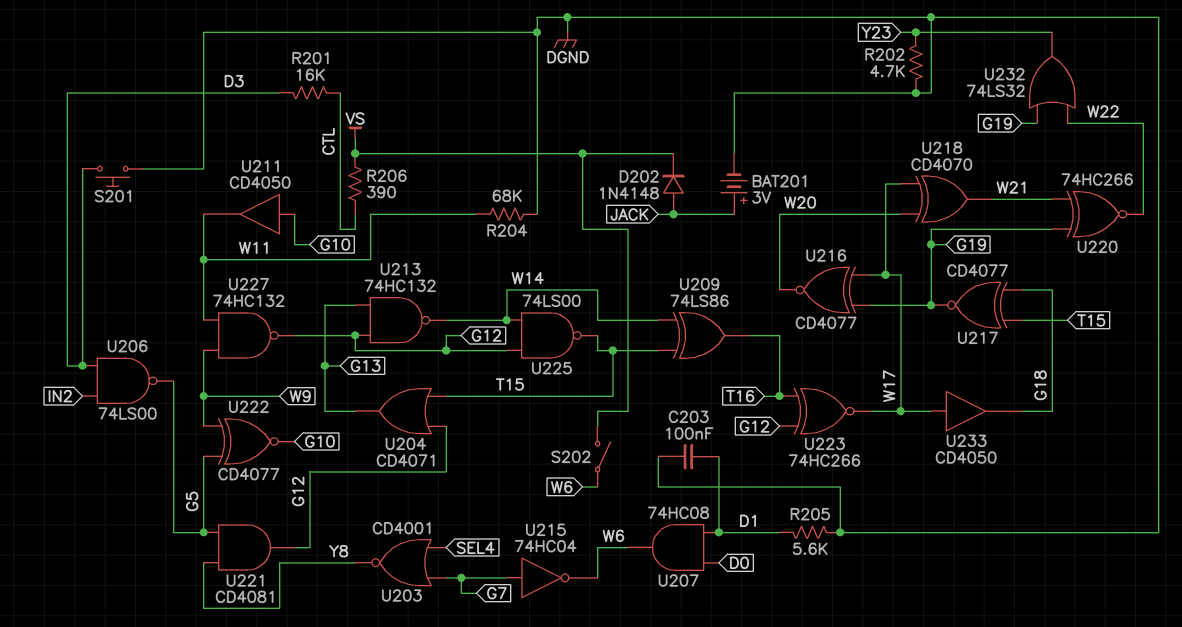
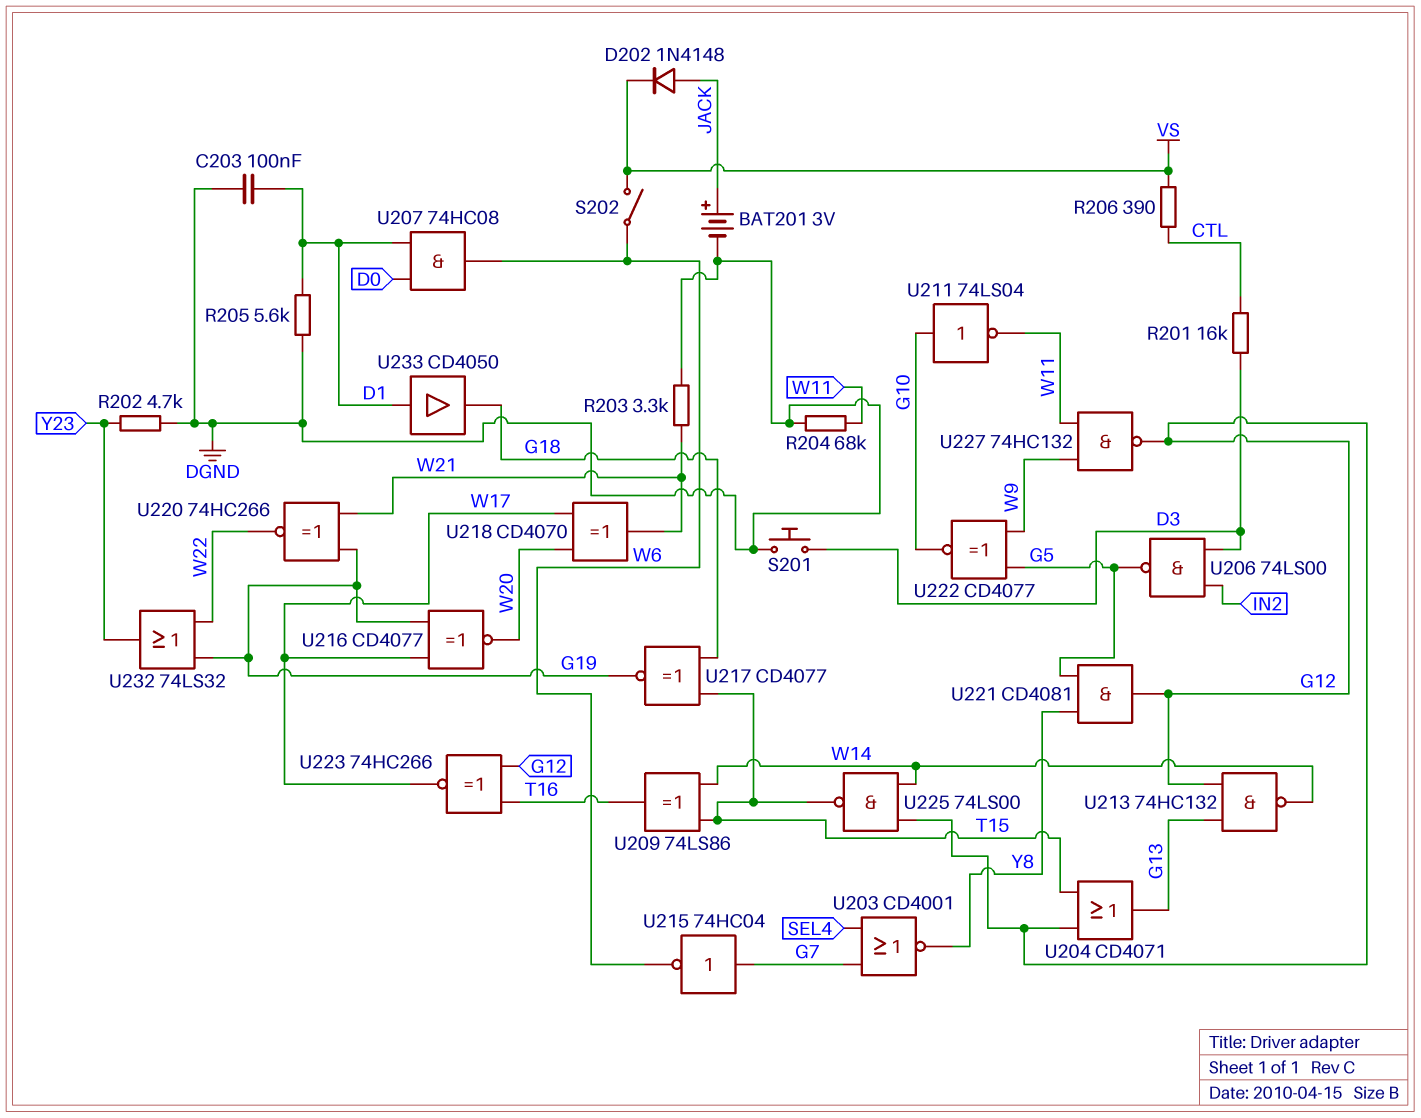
R203: none -> 3.3k (DGND, W21)
U211: buffer CD4050 (in G10, out W11) -> NOT 74LS04 (in G10, out W11)
U233: buffer CD4050 (in W17, out G18) -> buffer CD4050 (in D1, out G18)

